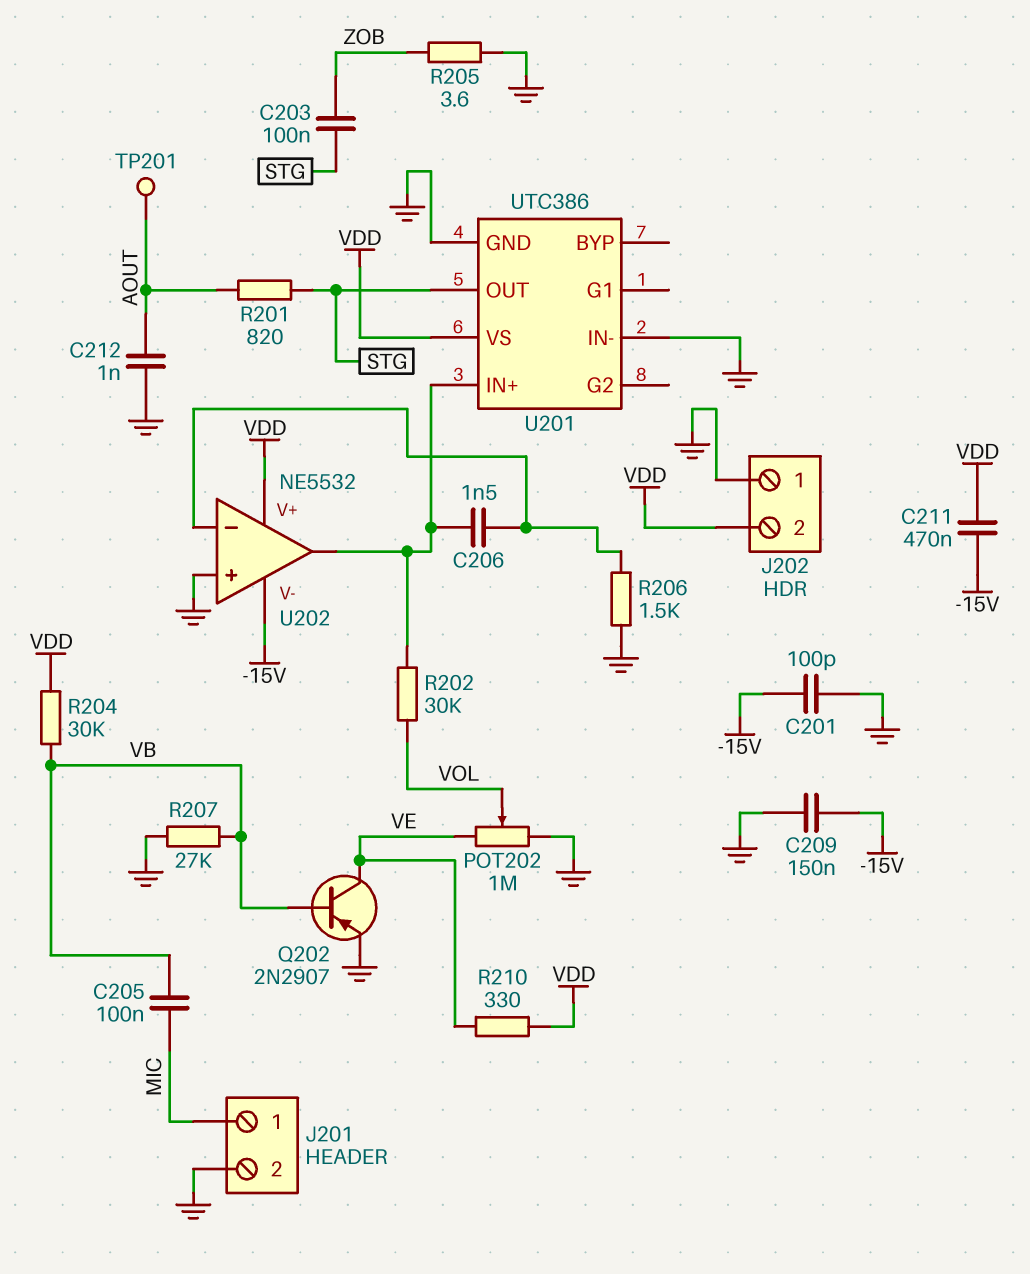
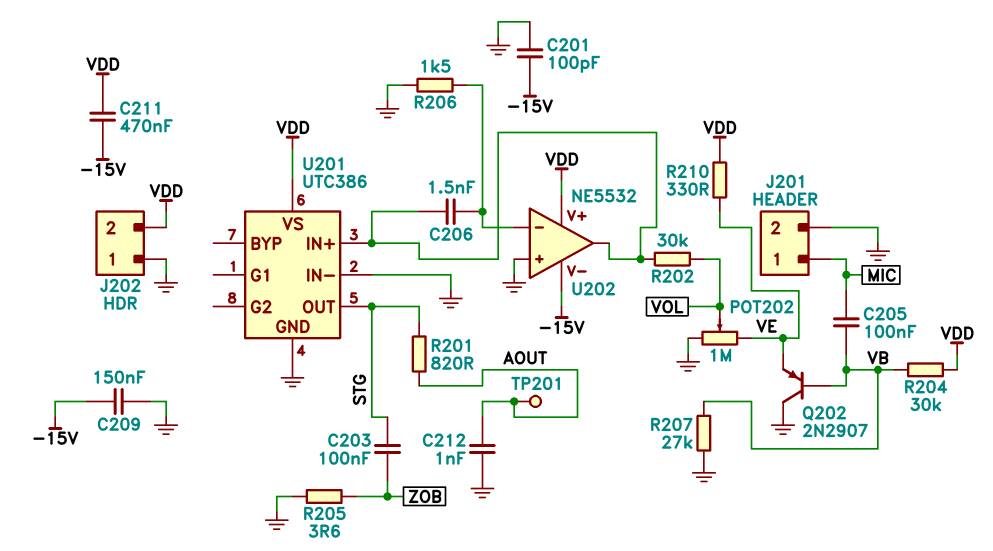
Q202: PNP 2N2907 (B VB, C VE, E GND) -> PNP 2N2907 (B VB, C GND, E VE)

